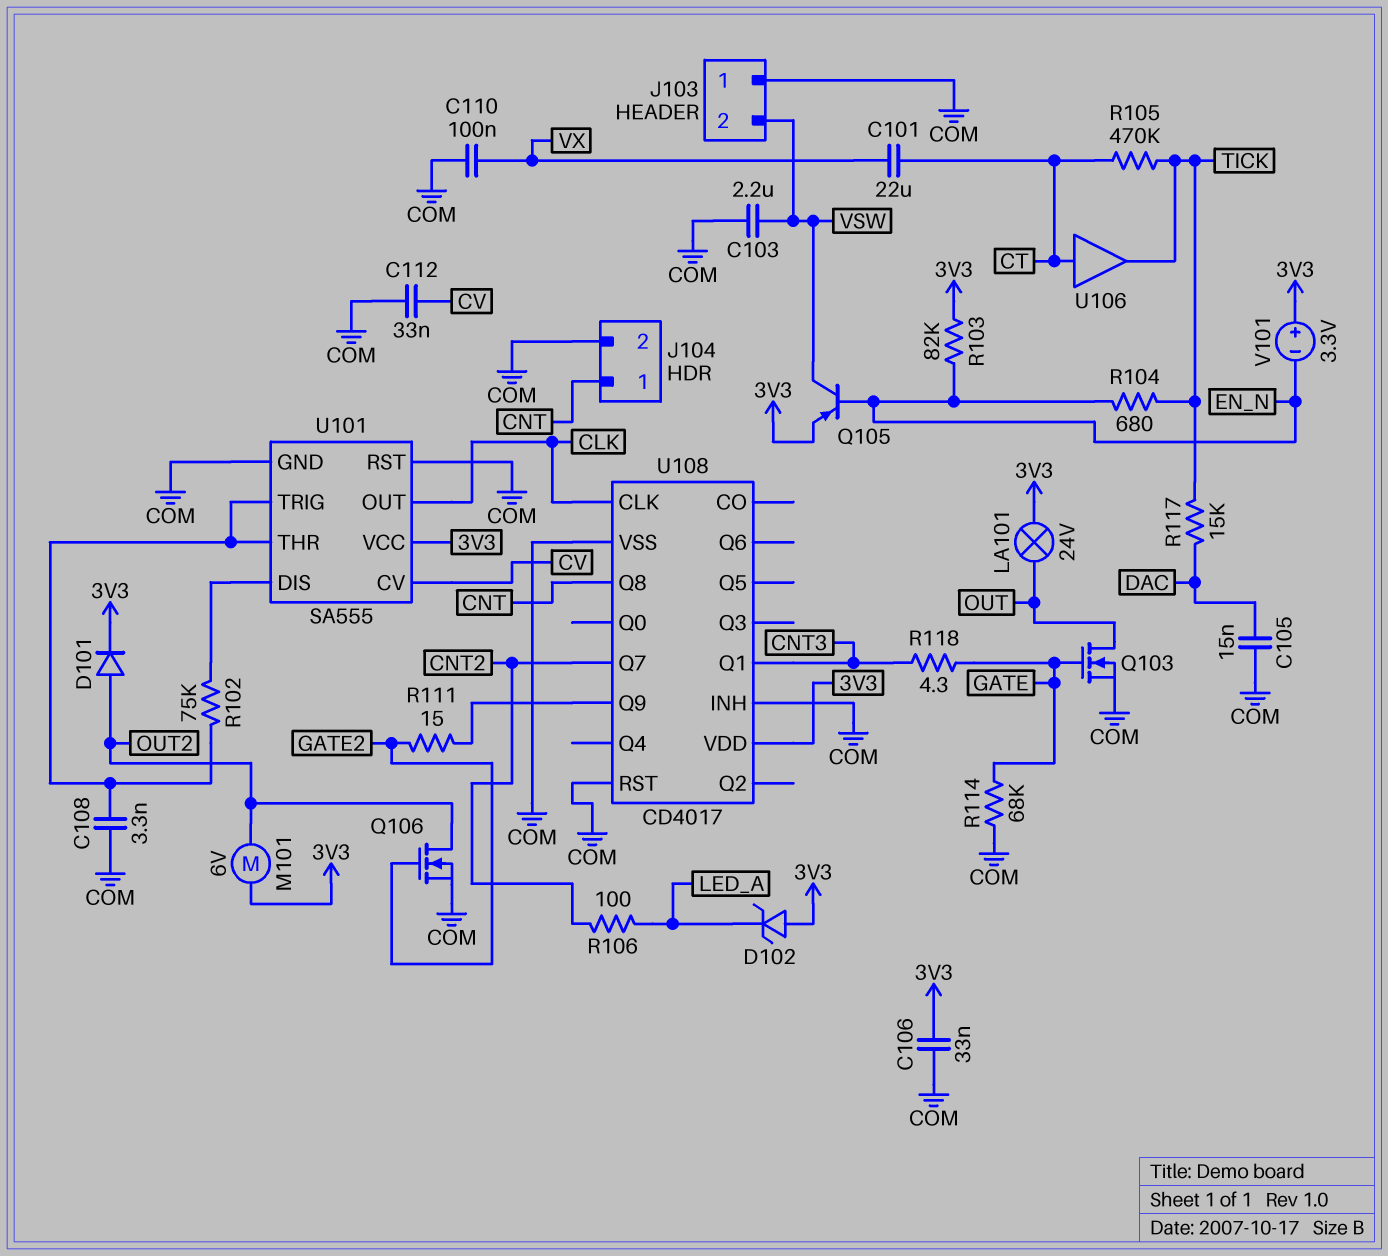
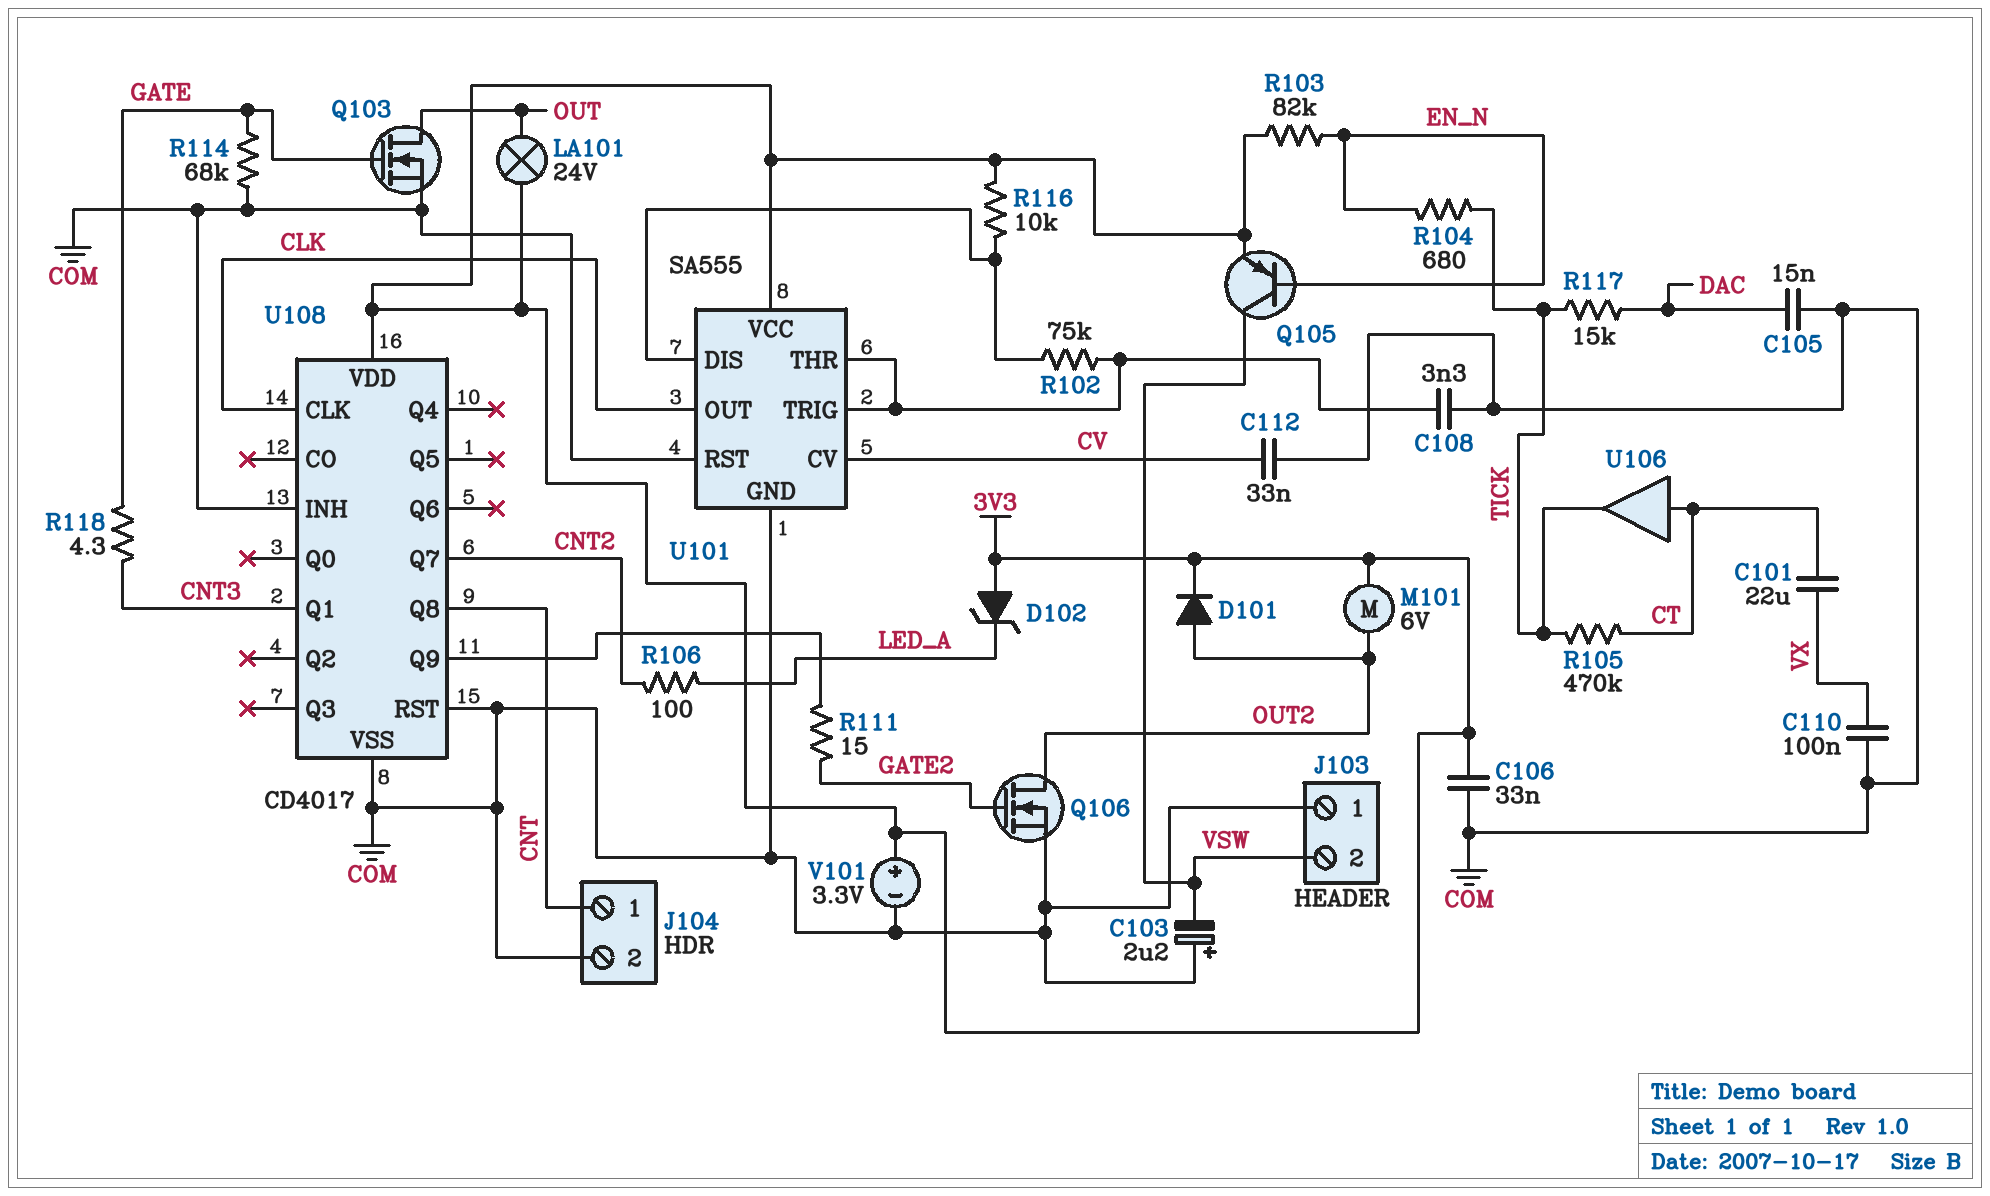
C103: 2.2uF (COM, VSW) -> 2.2uF (plus COM, minus VSW)
R116: none -> 10k (3V3, U101/DIS)
V101: 3.3V (plus 3V3, minus EN_N) -> 3.3V (plus 3V3, minus COM)

